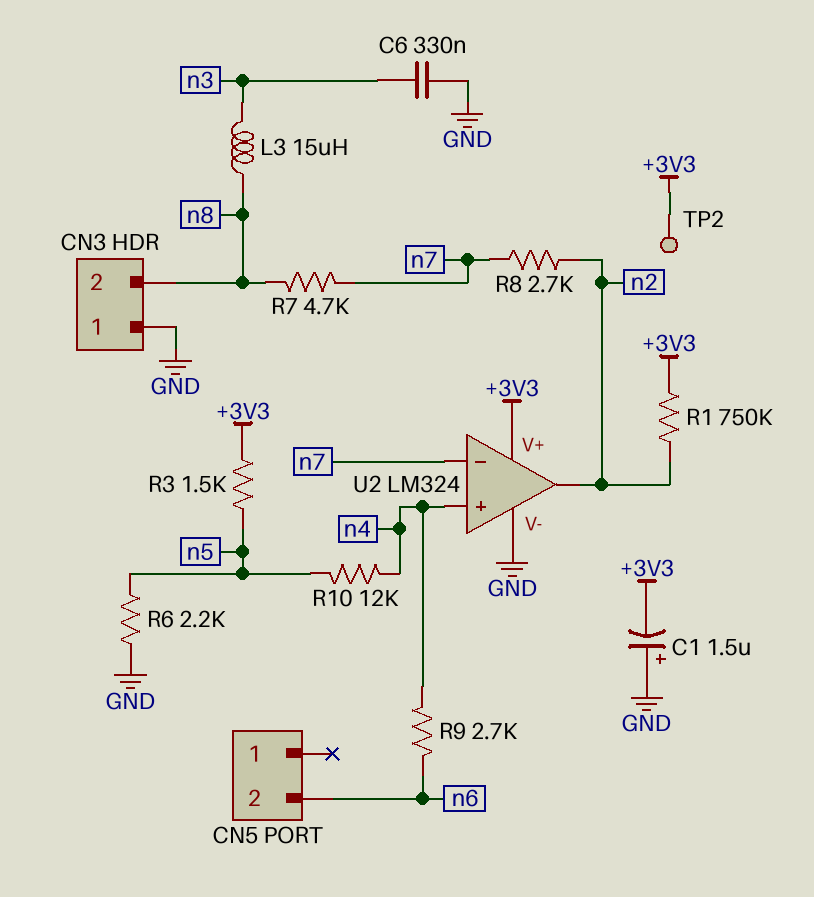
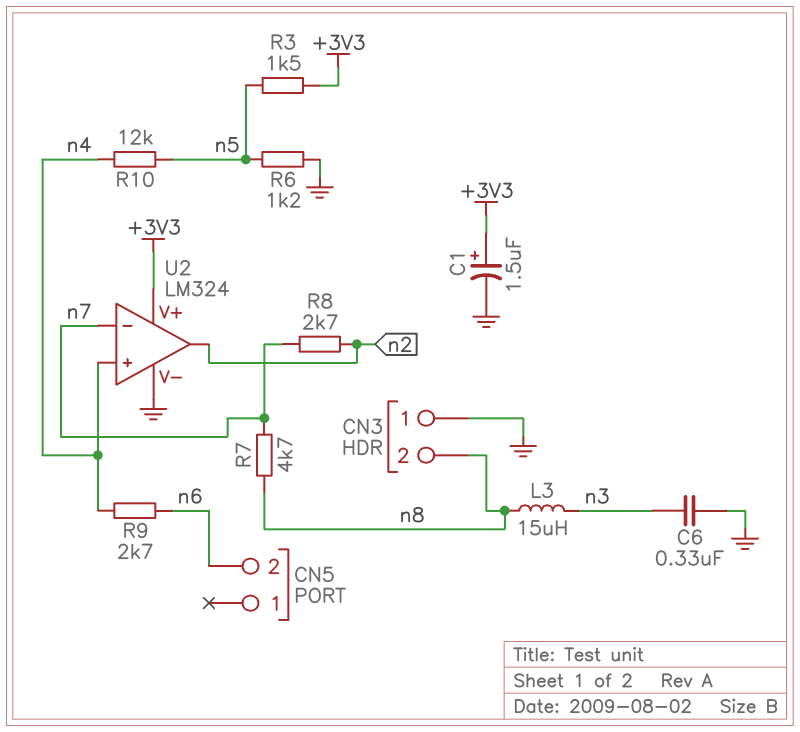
C1: 1.5uF (plus GND, minus +3V3) -> 1.5uF (plus +3V3, minus GND)
R1: 750k (+3V3, n2) -> none
R6: 2.2k (GND, n5) -> 1.2k (GND, n5)
TP2: test point (+3V3) -> none

